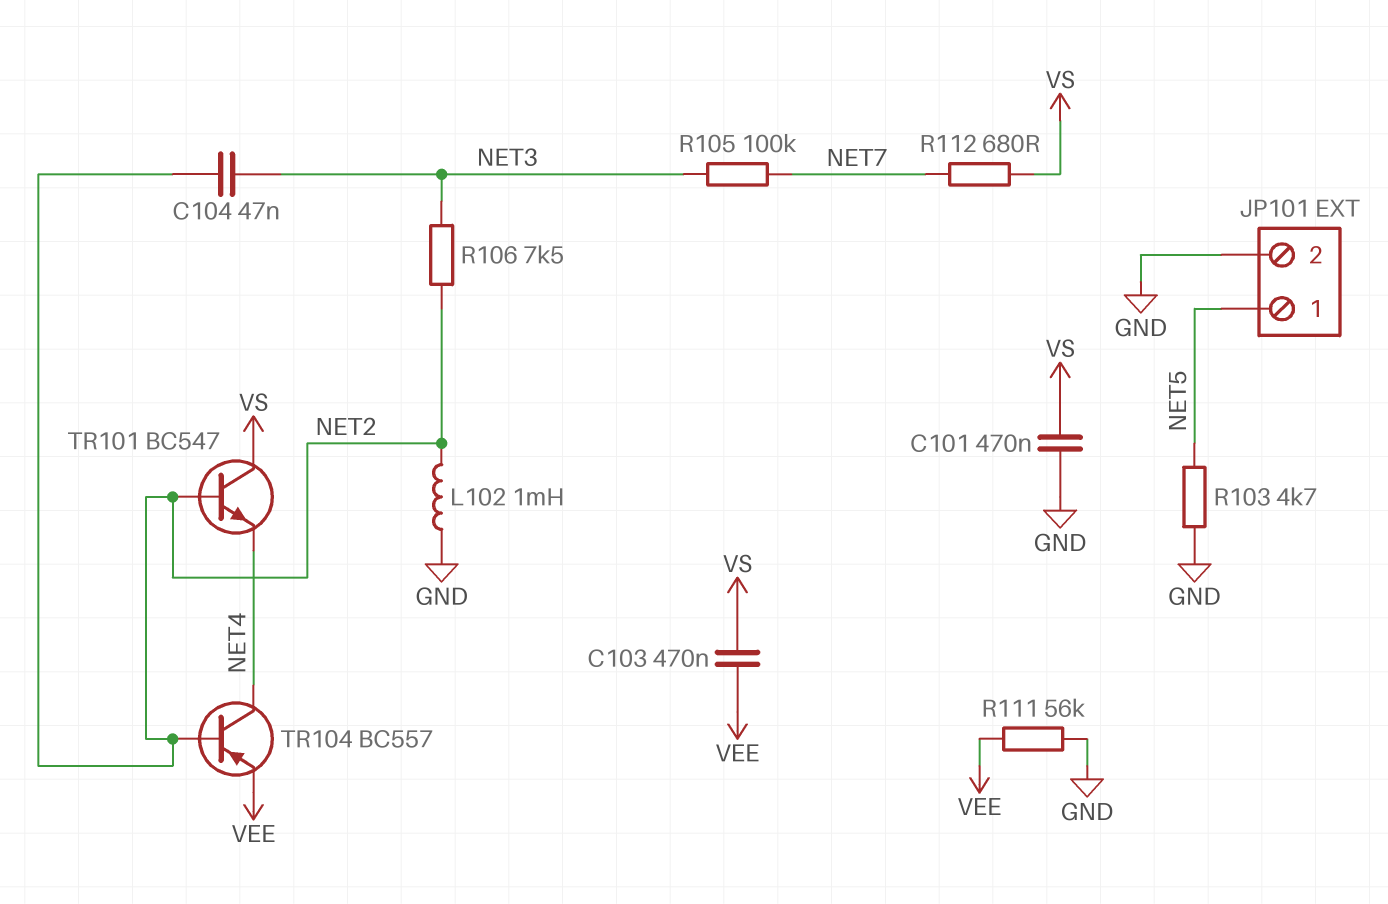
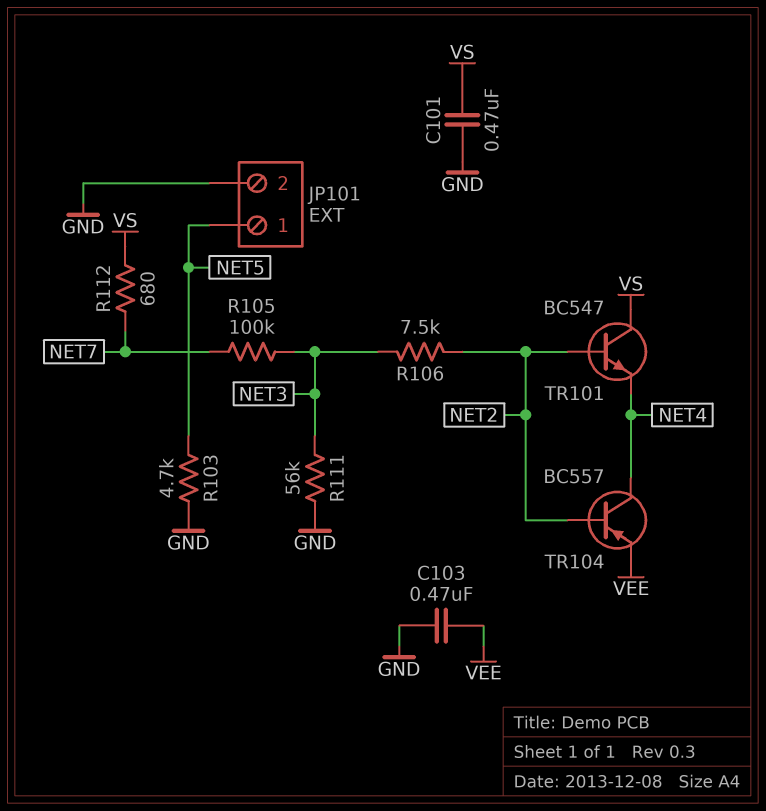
C103: 470nF (VEE, VS) -> 470nF (GND, VEE)
C104: 47nF (NET2, NET3) -> none
L102: 1mH (GND, NET2) -> none
R111: 56k (GND, VEE) -> 56k (GND, NET3)

